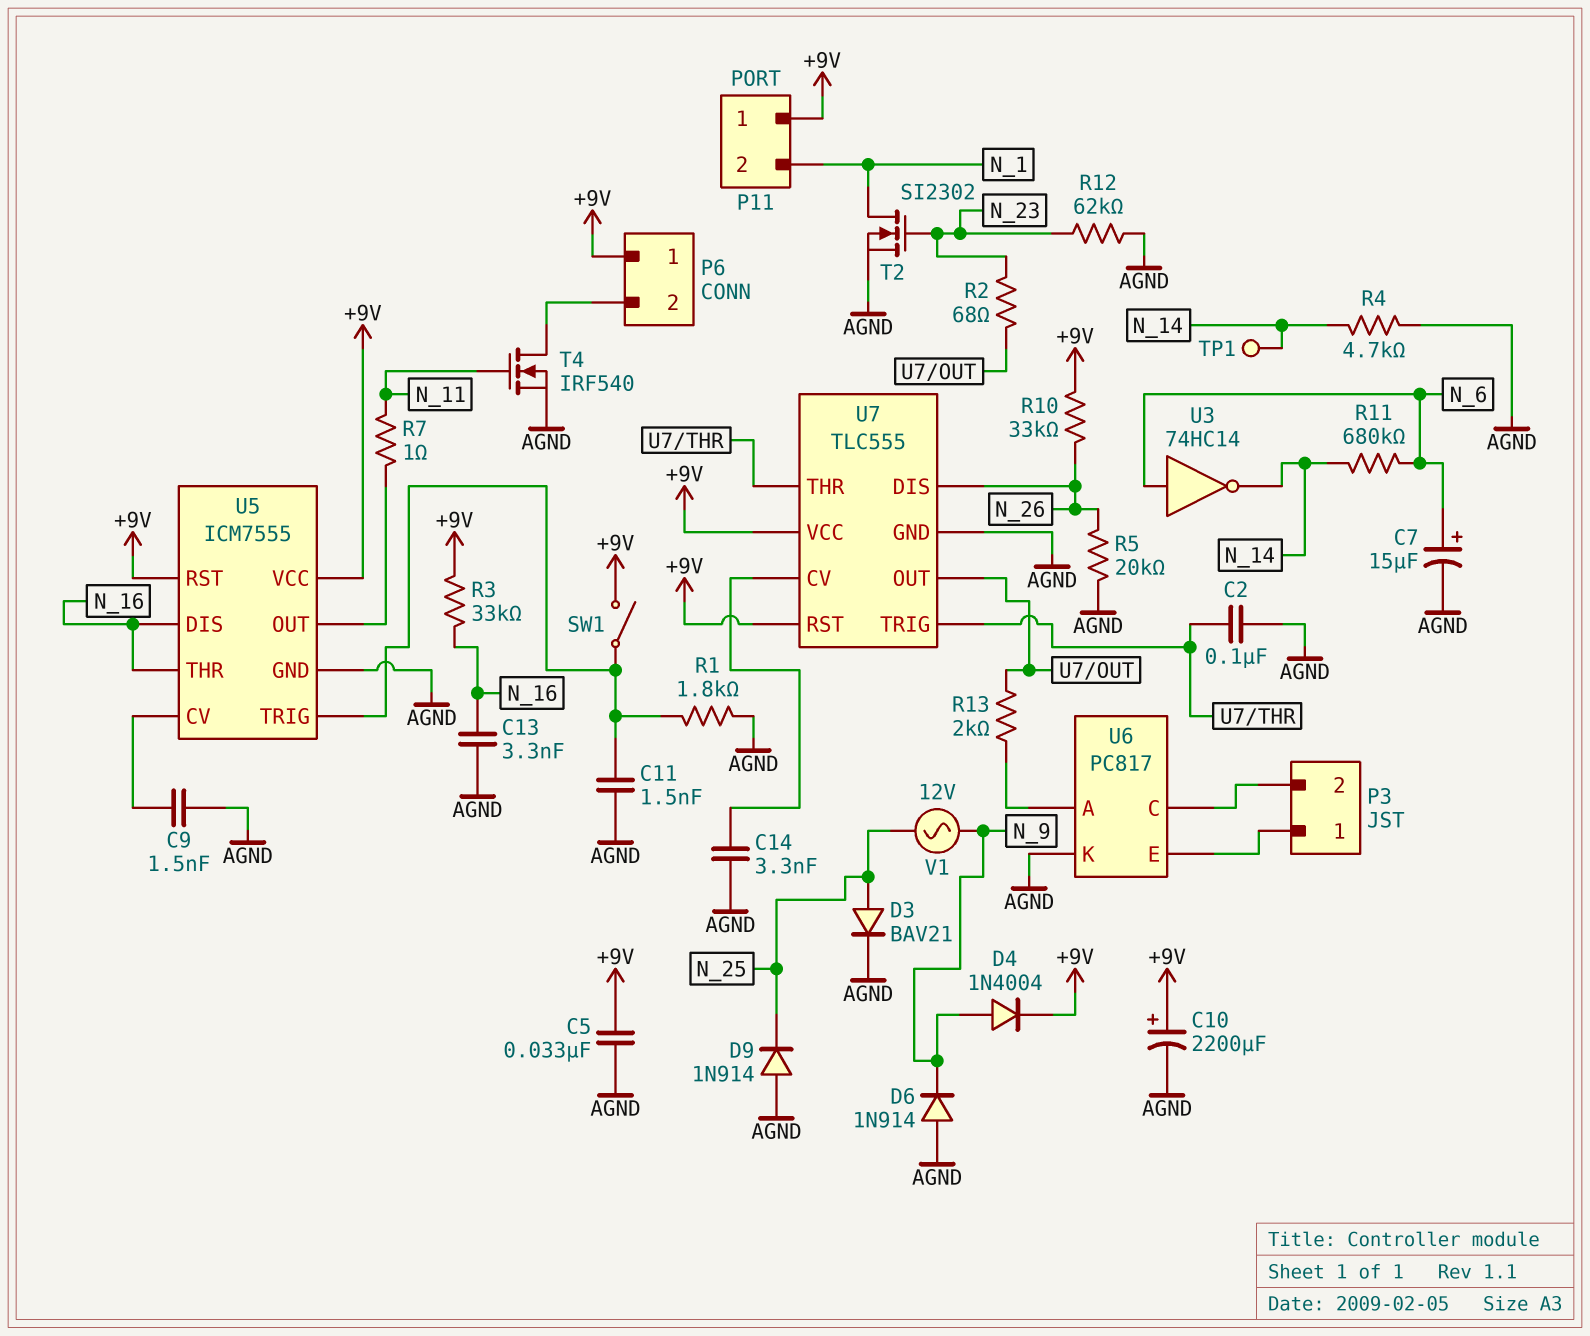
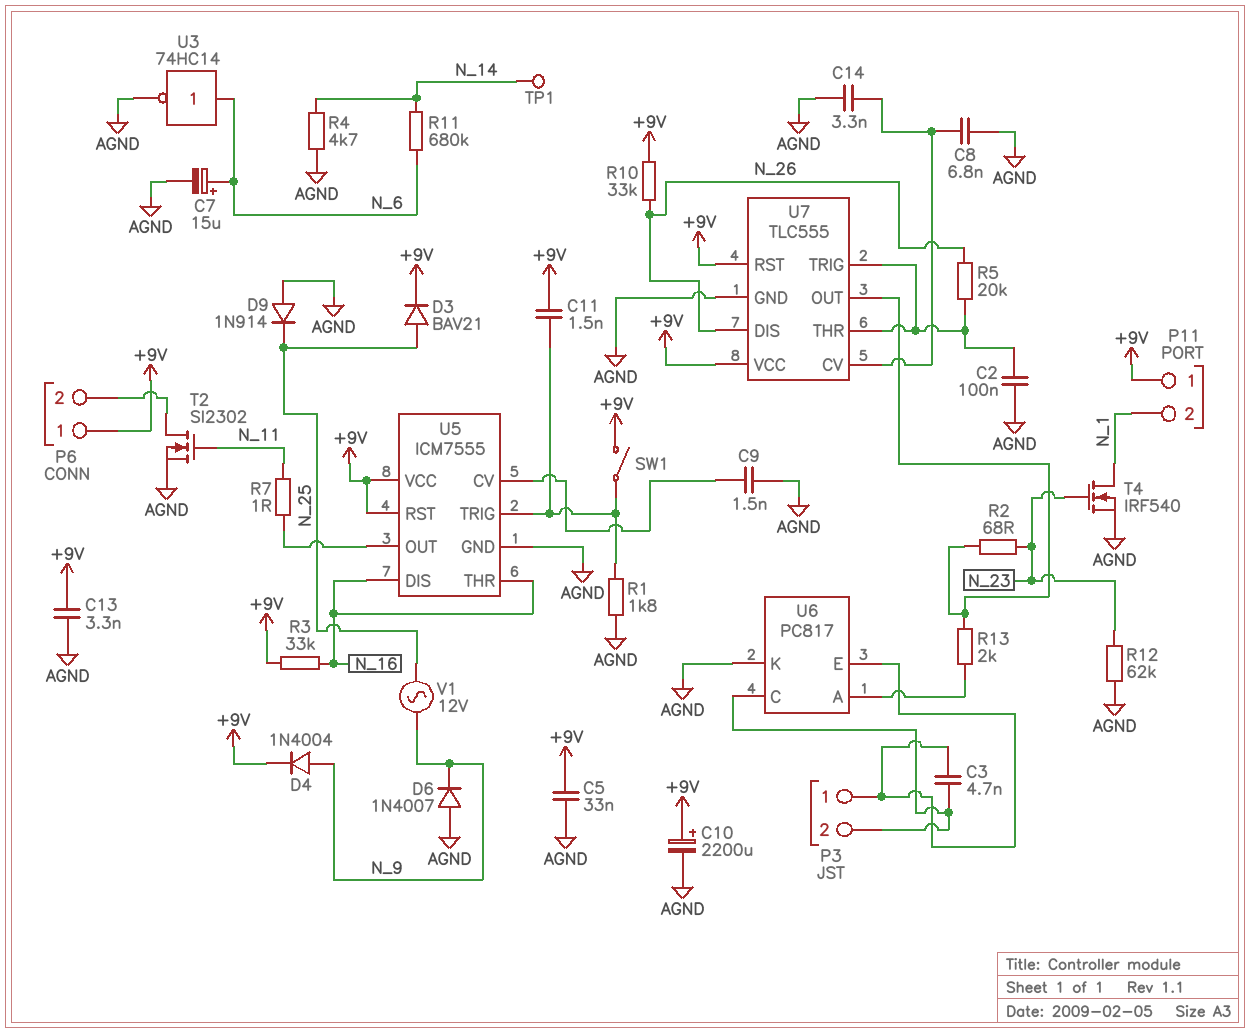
C3: none -> 4.7nF (P3/1, P3/2)
C8: none -> 6.8nF (AGND, U7/CV)
C11: 1.5nF (AGND, U5/TRIG) -> 1.5nF (+9V, U5/TRIG)
C13: 3.3nF (AGND, N_16) -> 3.3nF (+9V, AGND)
D3: diode BAV21 (A N_25, K AGND) -> diode BAV21 (A N_25, K +9V)
D6: diode 1N914 (A AGND, K N_9) -> diode 1N4007 (A AGND, K N_9)
R5: 20k (AGND, N_26) -> 20k (N_26, U7/THR)
T2: NMOS SI2302 (G N_23, D N_1, S AGND) -> NMOS SI2302 (G N_11, D P6/2, S AGND)
T4: NMOS IRF540 (G N_11, D P6/2, S AGND) -> NMOS IRF540 (G N_23, D N_1, S AGND)
U3: NOT 74HC14 (in N_6, out N_14) -> NOT 74HC14 (in N_6, out AGND)

